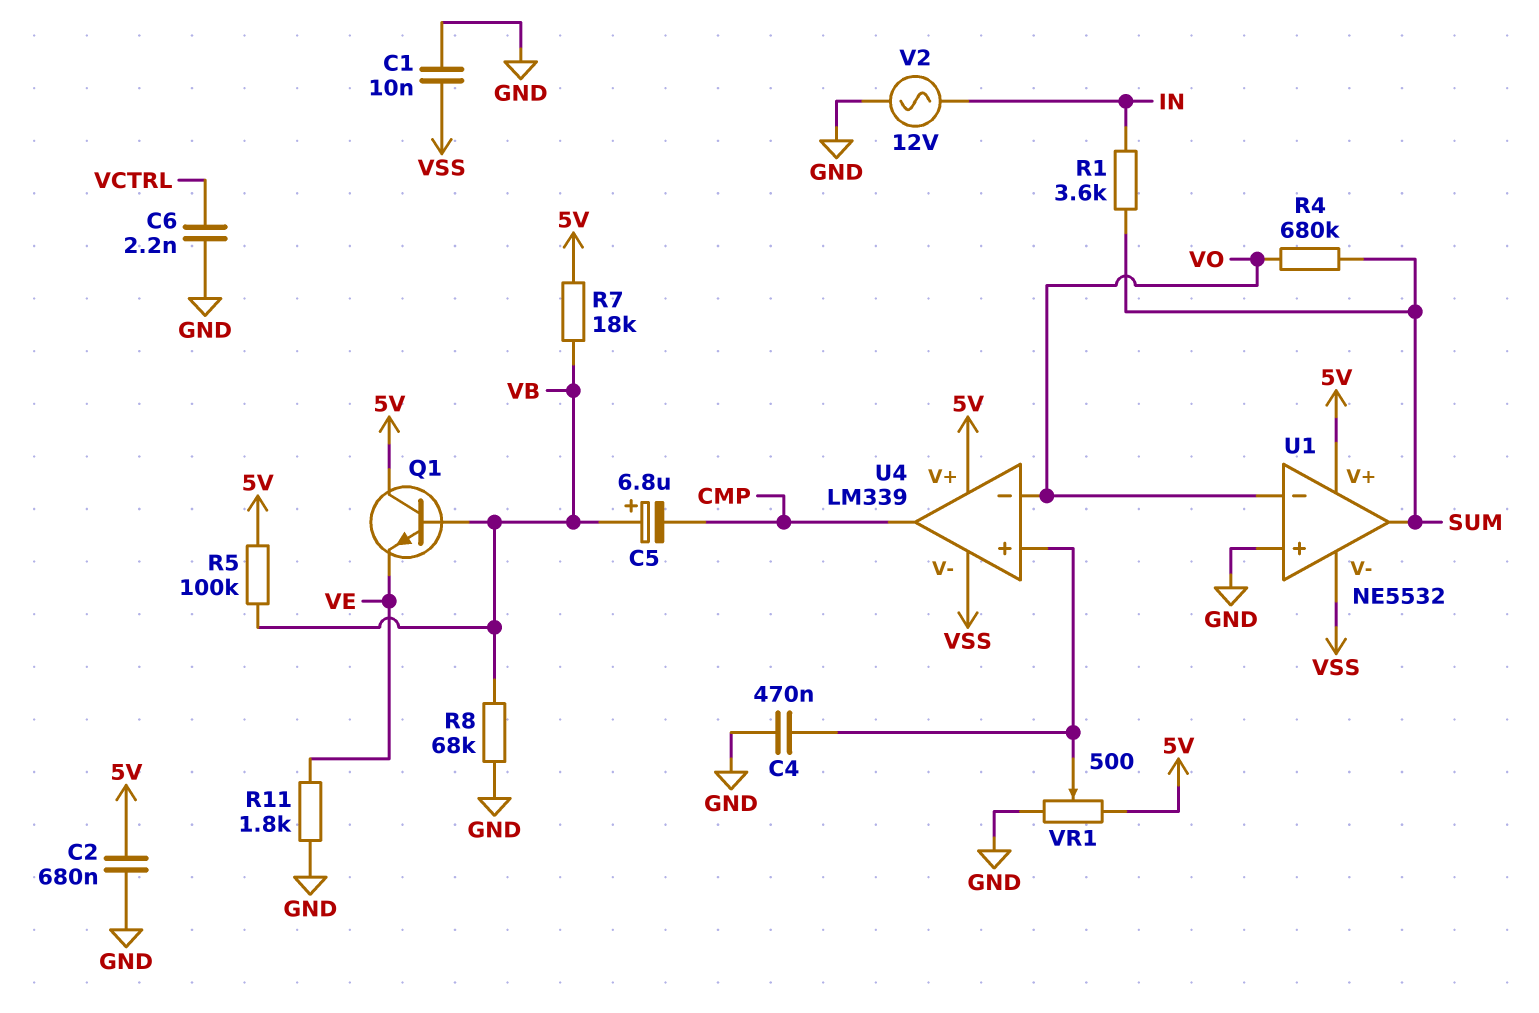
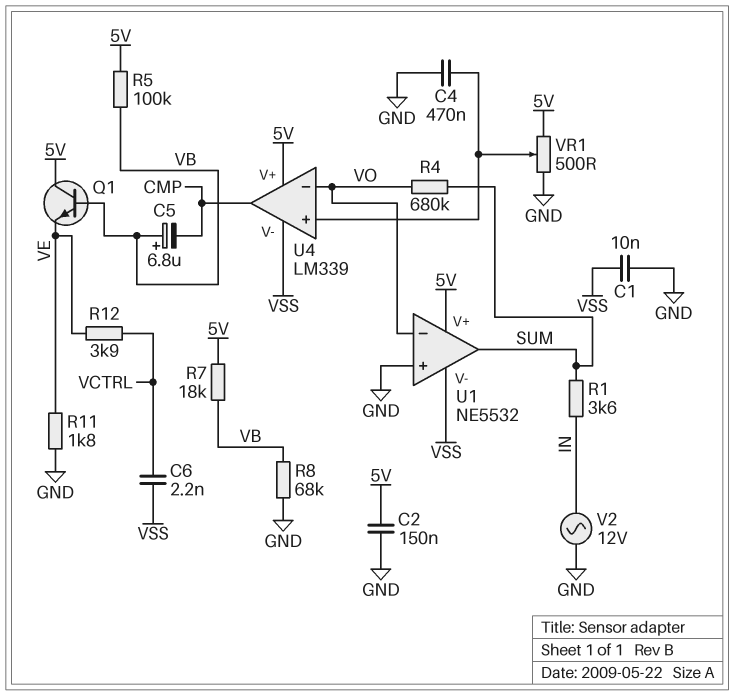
C2: 680nF (5V, GND) -> 150nF (5V, GND)
C6: 2.2nF (GND, VCTRL) -> 2.2nF (VCTRL, VSS)
R12: none -> 3.9k (VCTRL, VE)

